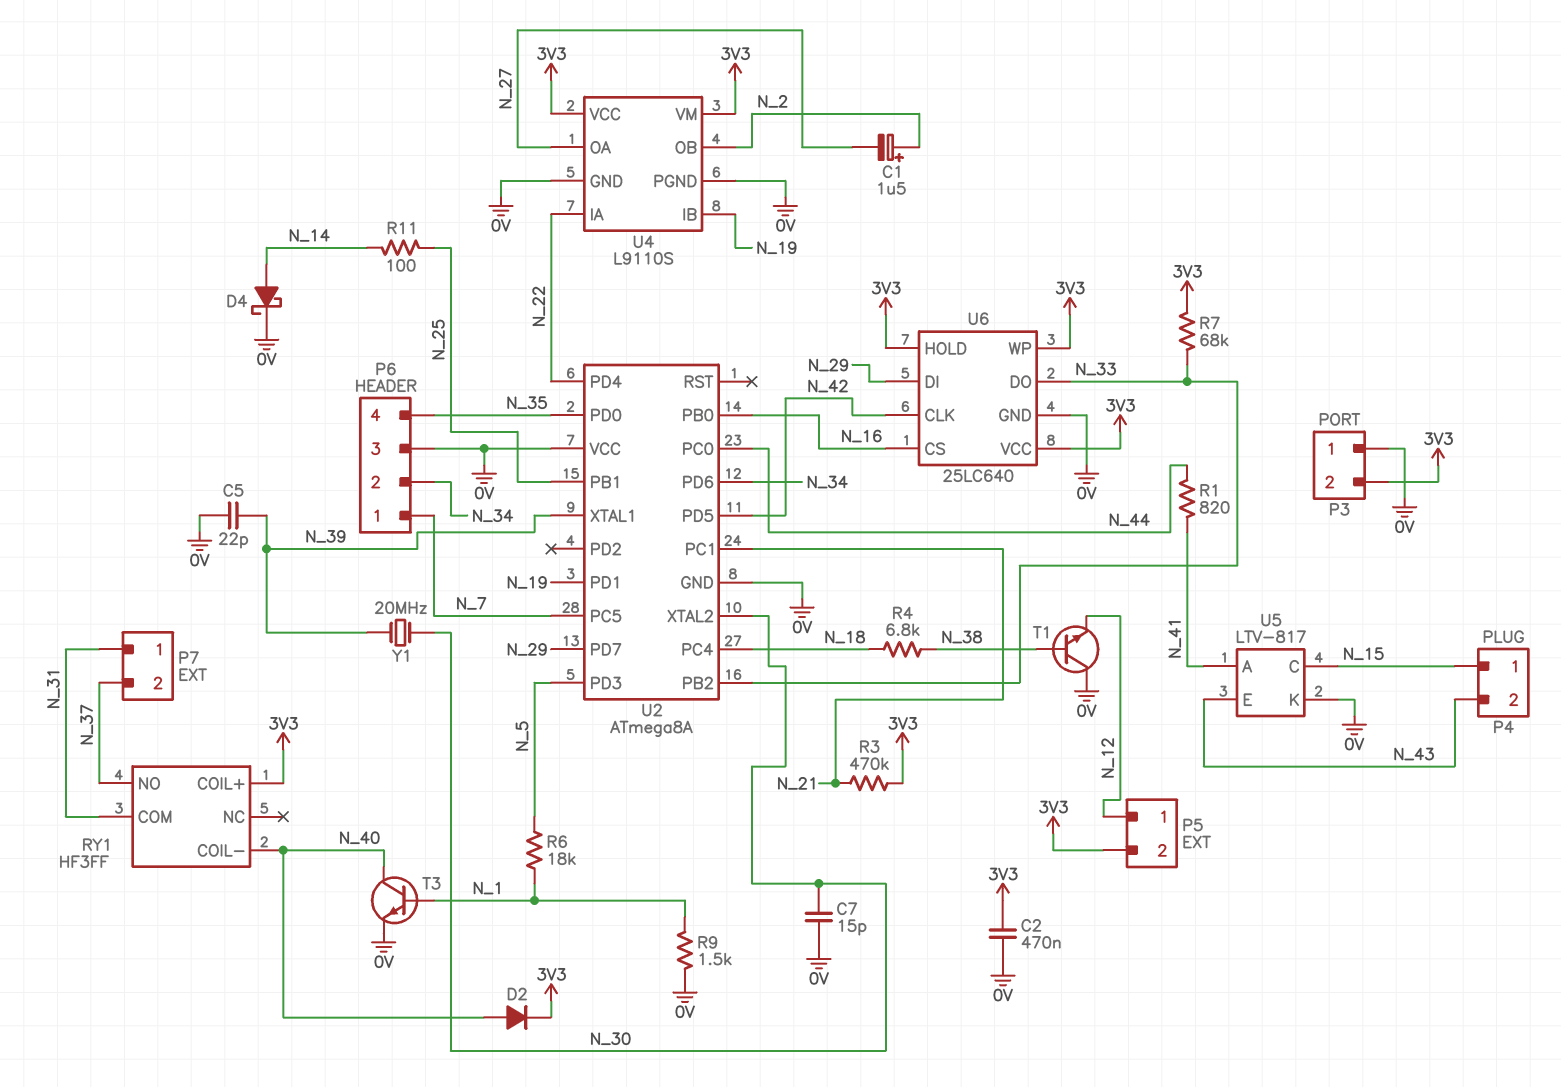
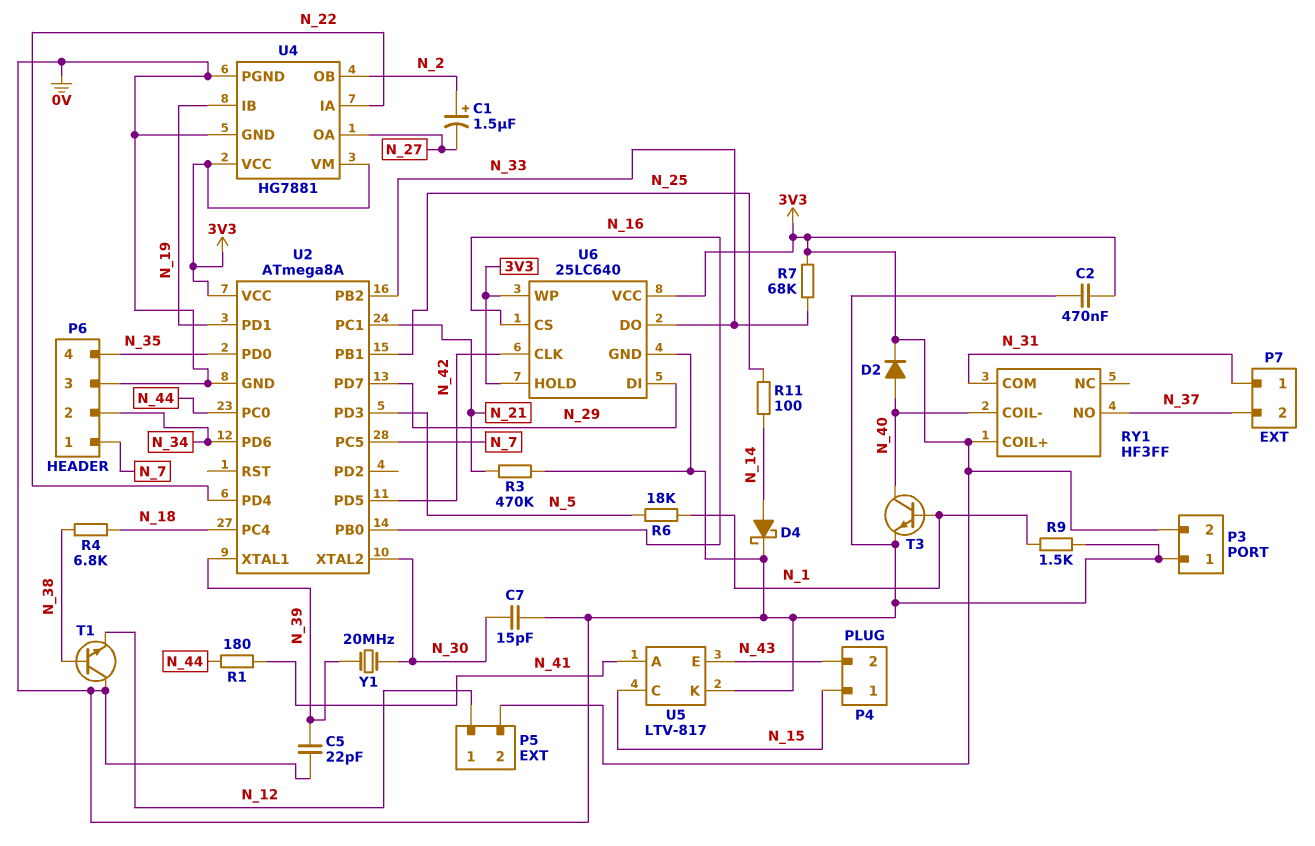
R1: 820 (N_41, N_44) -> 180 (N_41, N_44)
R3: 470k (3V3, N_21) -> 470k (0V, N_21)
U2 pin VCC: 0V -> 3V3
U4: L9110S -> HG7881

